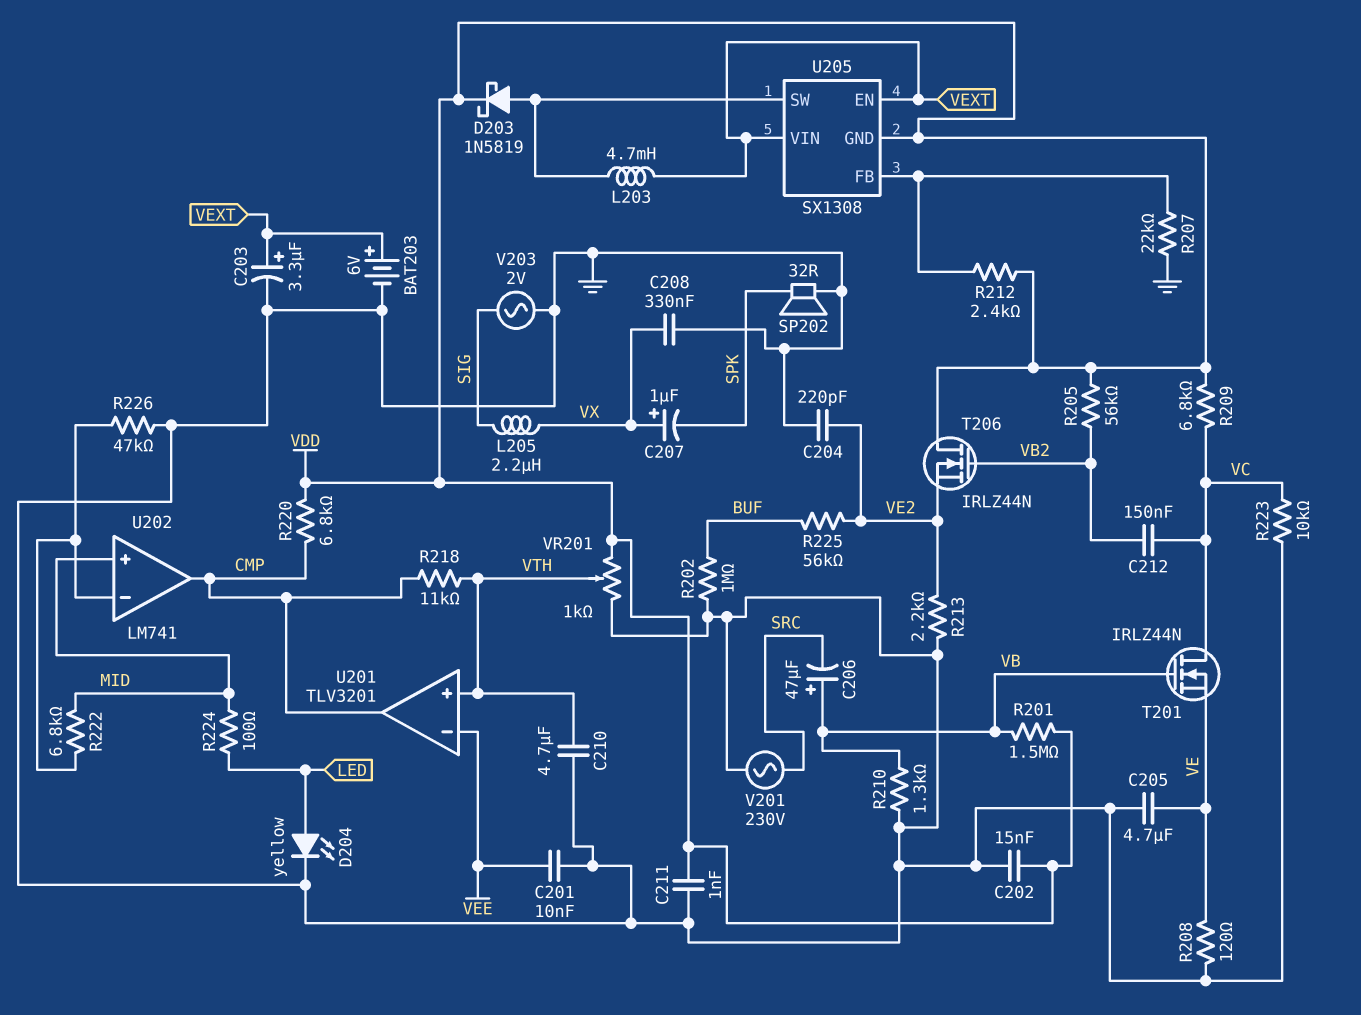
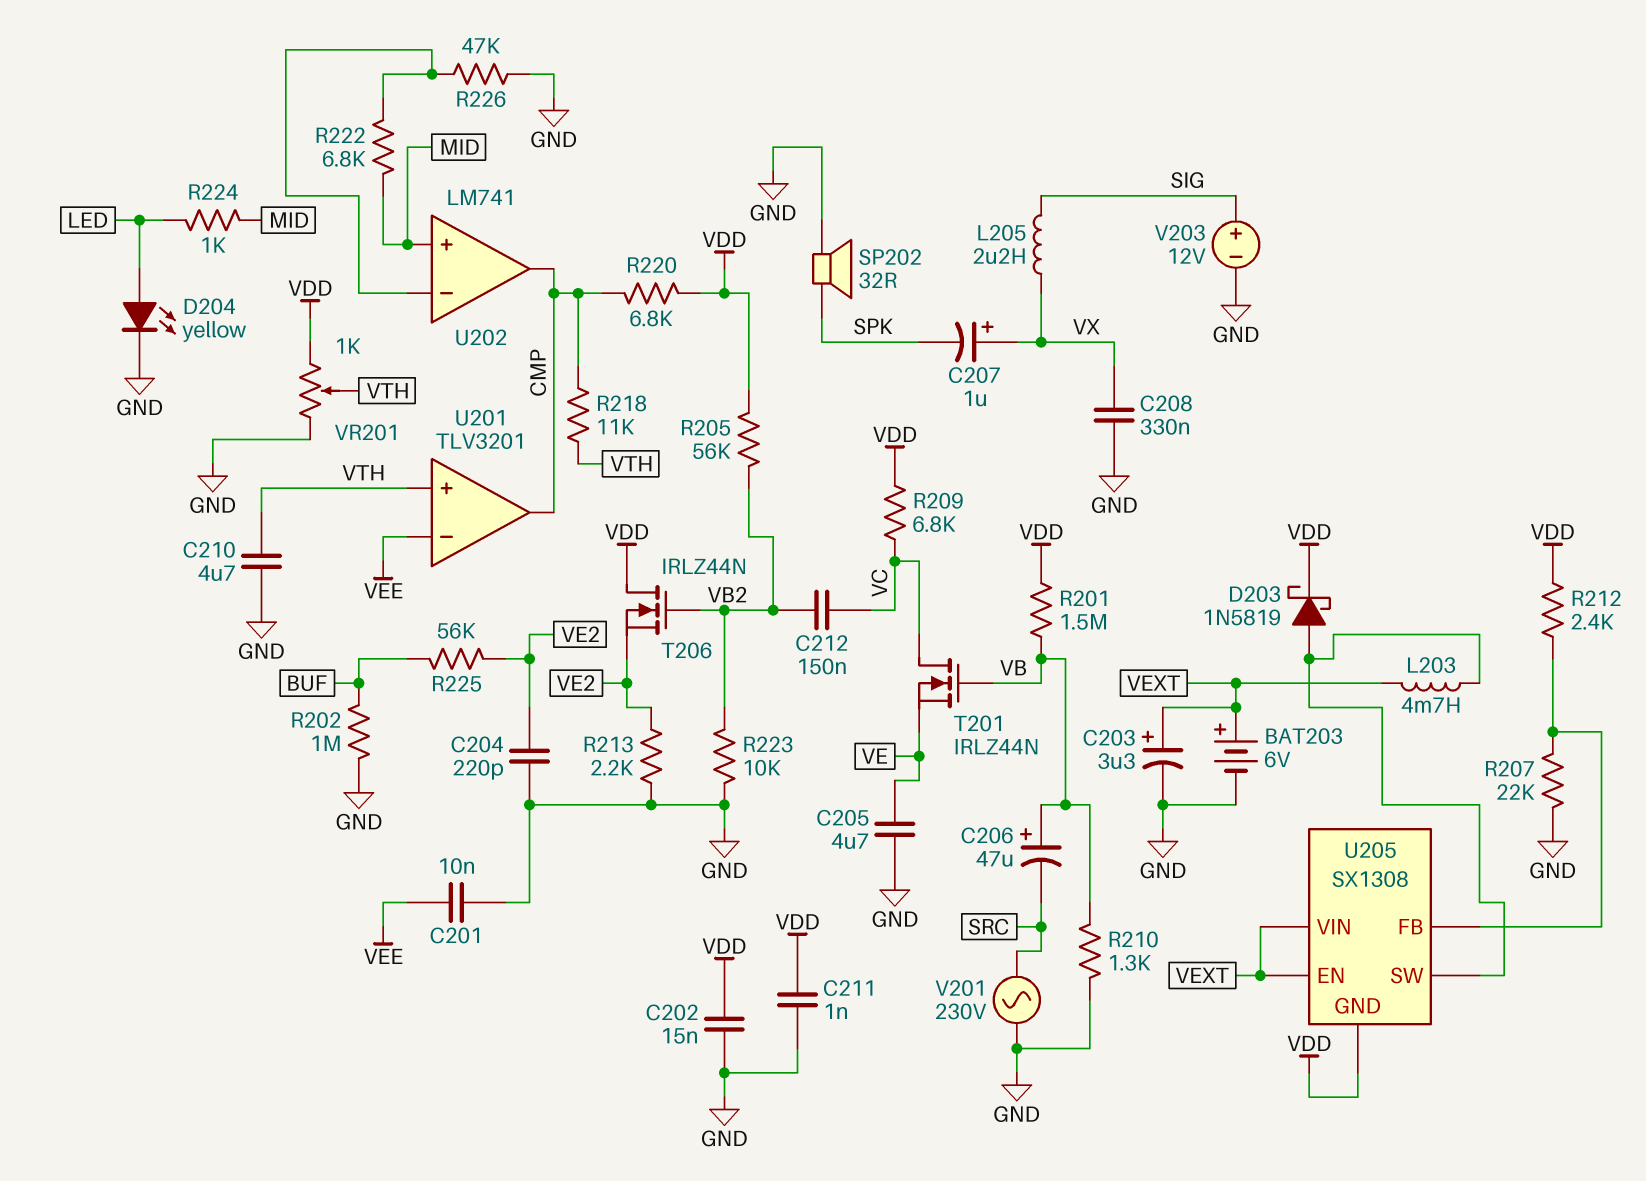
R208: 120 (GND, VE) -> none
R223: 10k (GND, VC) -> 10k (GND, VB2)
R224: 100 (LED, MID) -> 1k (LED, MID)
V203: AC 2V (GND, SIG) -> 12V (plus SIG, minus GND)

